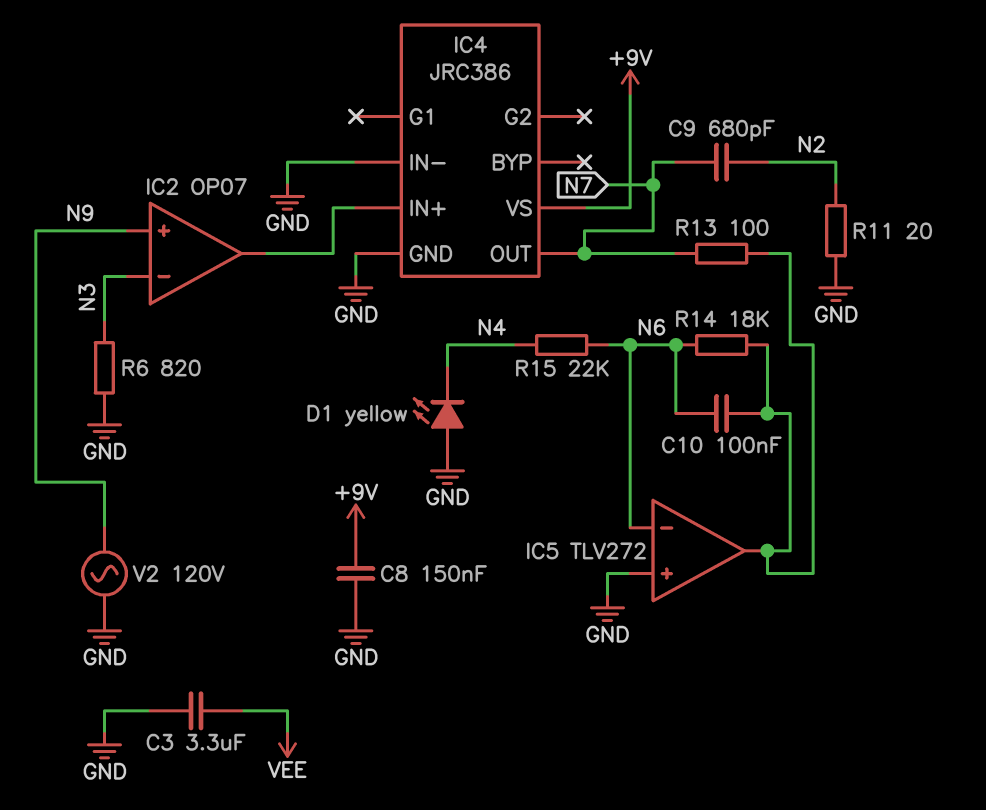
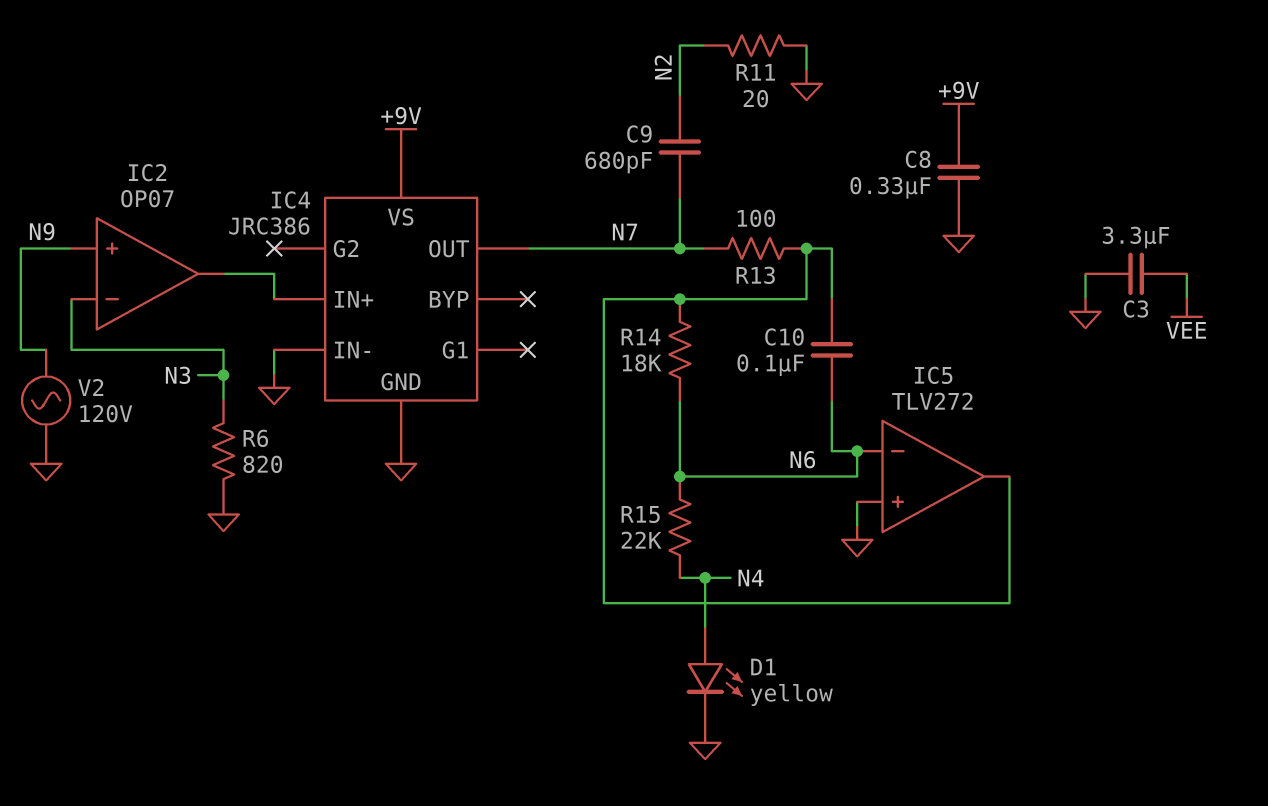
C8: 150nF (+9V, GND) -> 330nF (+9V, GND)
D1: LED yellow (A GND, K N4) -> LED yellow (A N4, K GND)

